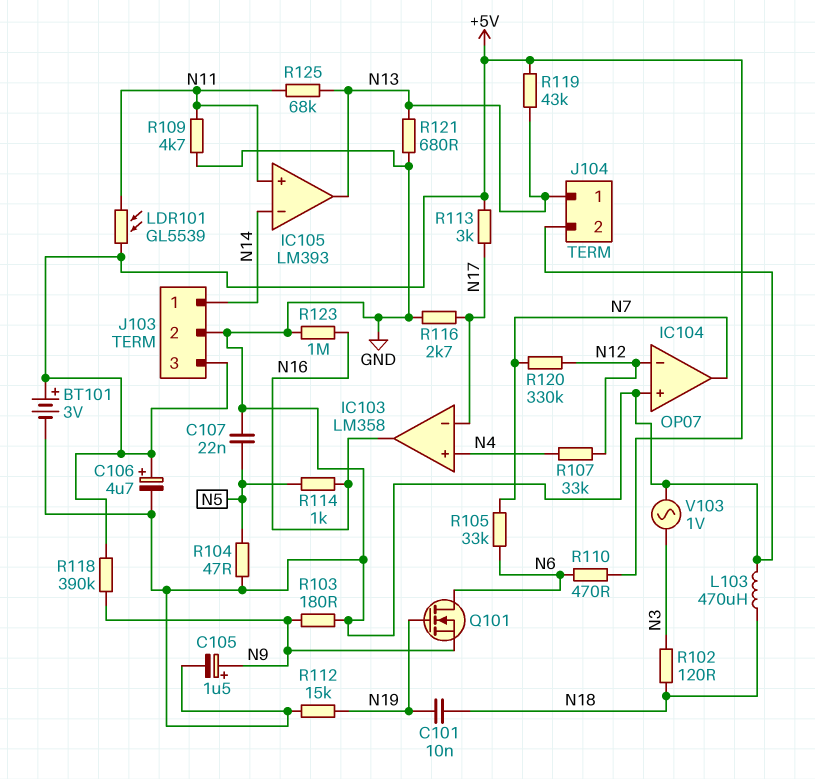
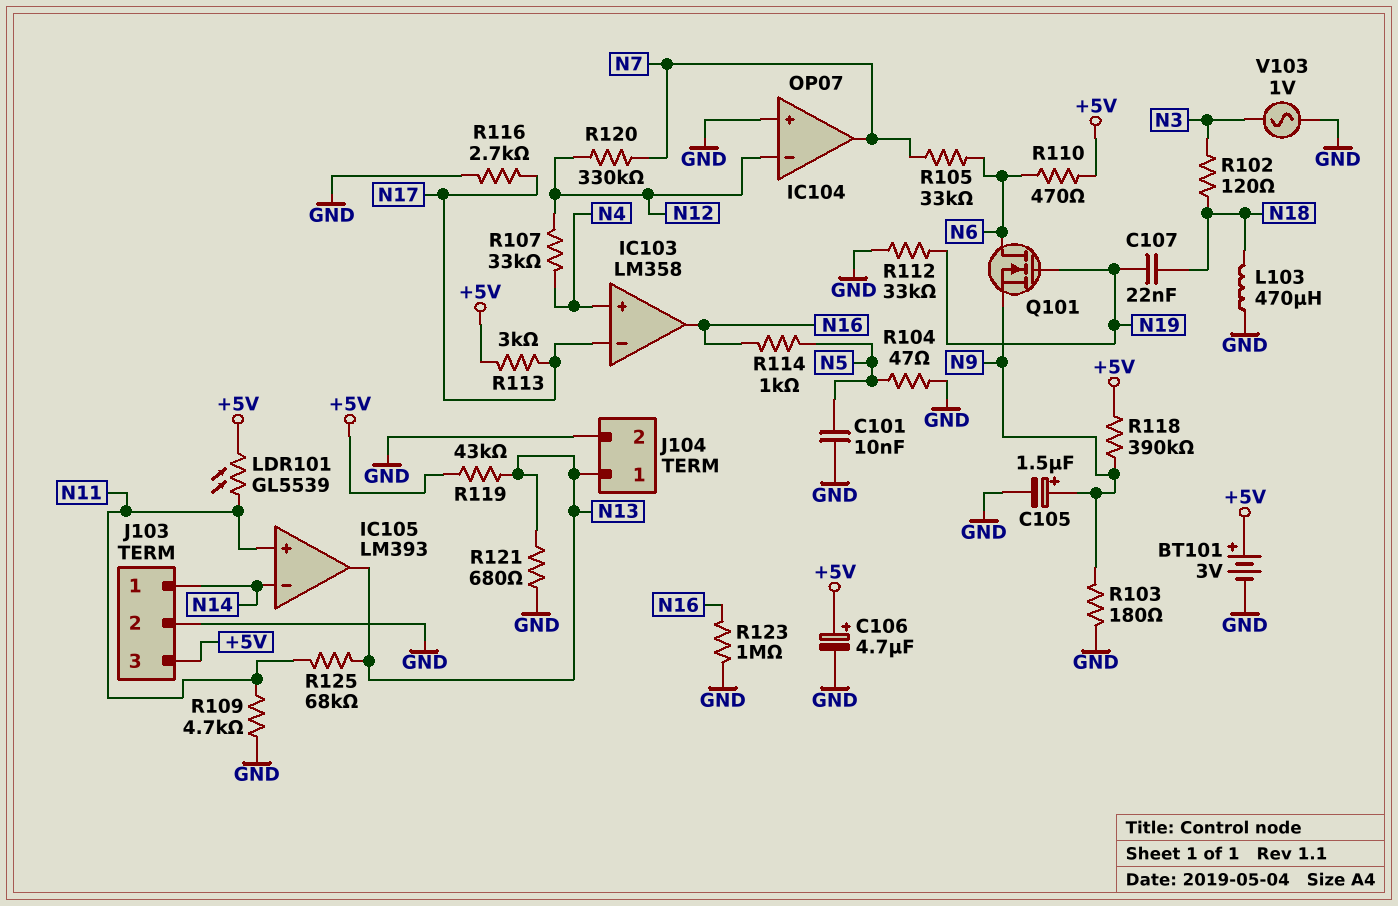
C101: 10nF (N18, N19) -> 10nF (GND, N5)
C107: 22nF (GND, N5) -> 22nF (N18, N19)
R112: 15k (GND, N19) -> 33k (GND, N19)

